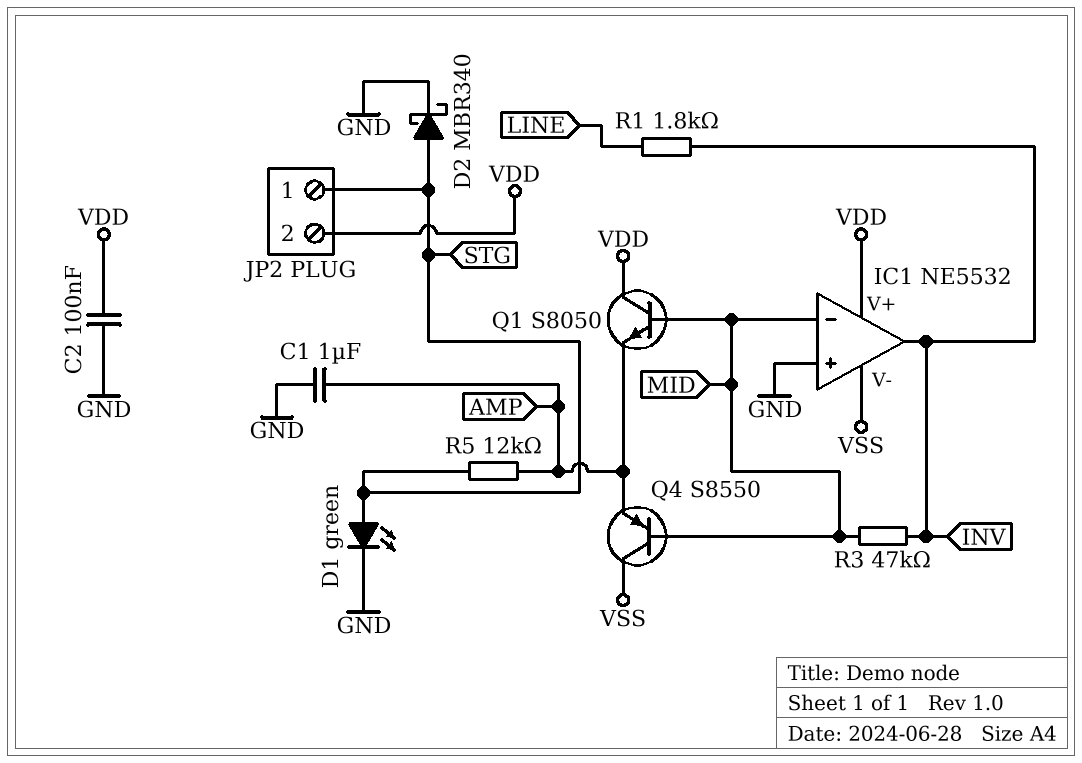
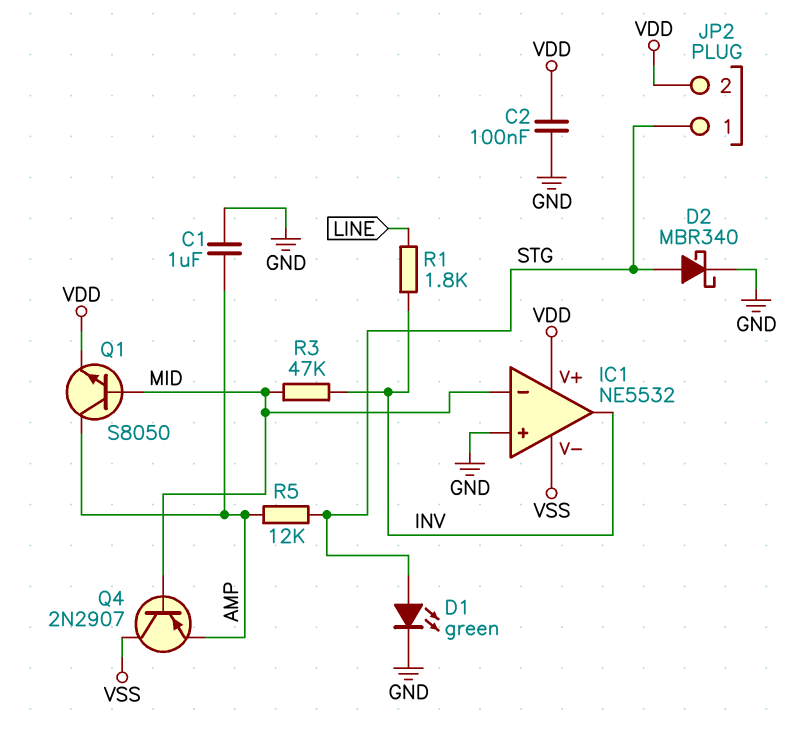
Q1: NPN S8050 (B MID, C VDD, E AMP) -> NPN S8050 (B MID, C AMP, E VDD)
Q4: PNP S8550 (B MID, C VSS, E AMP) -> PNP 2N2907 (B MID, C VSS, E AMP)

